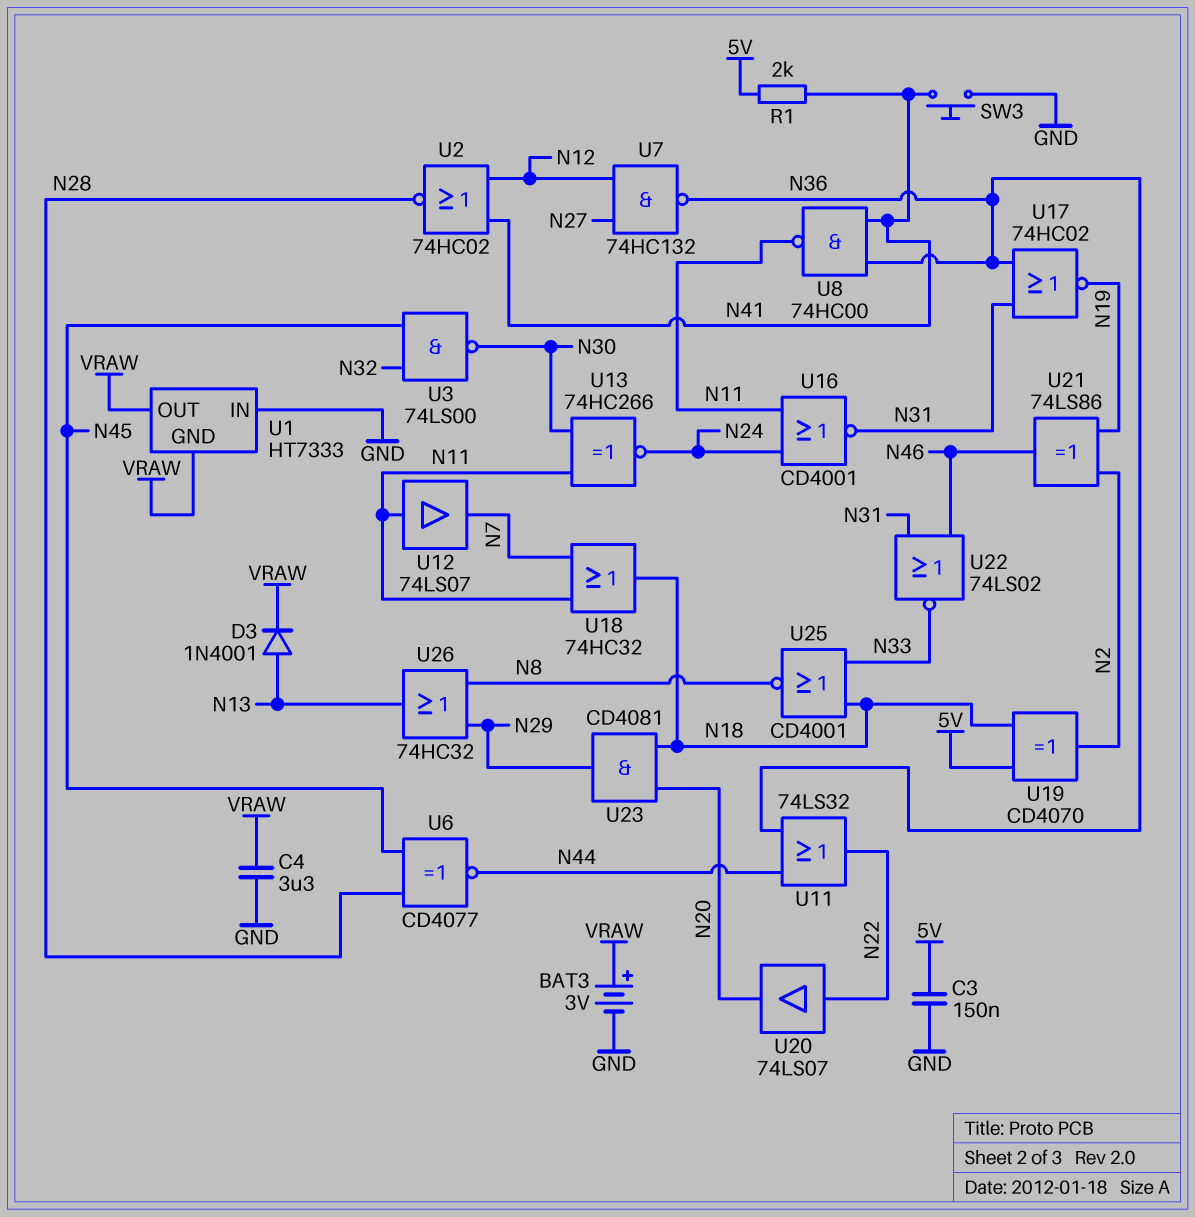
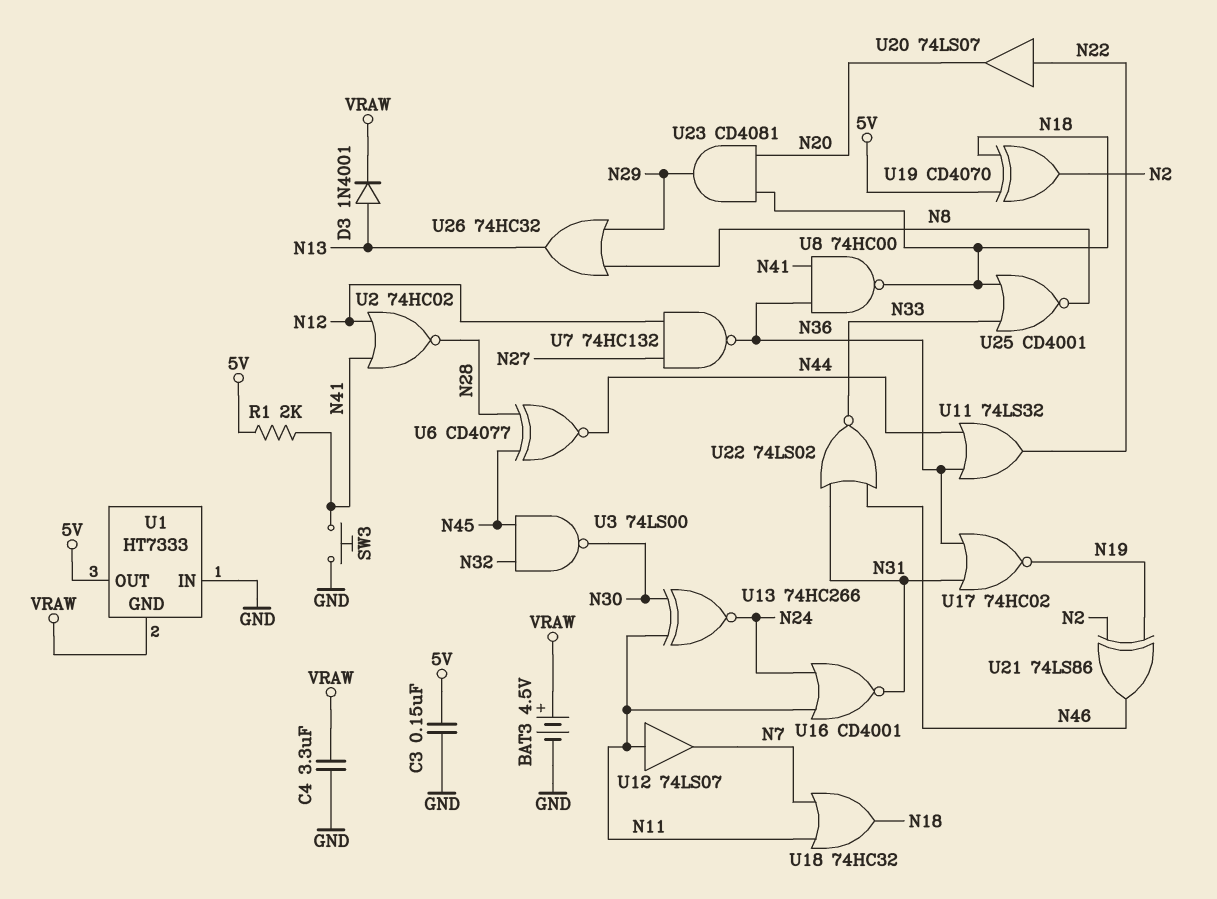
BAT3: 3V (plus VRAW, minus GND) -> 4.5V (plus VRAW, minus GND)
U1 pin OUT: VRAW -> 5V
U8: NAND 74HC00 (in N36, in N41, out N11) -> NAND 74HC00 (in N36, in N41, out N18)

